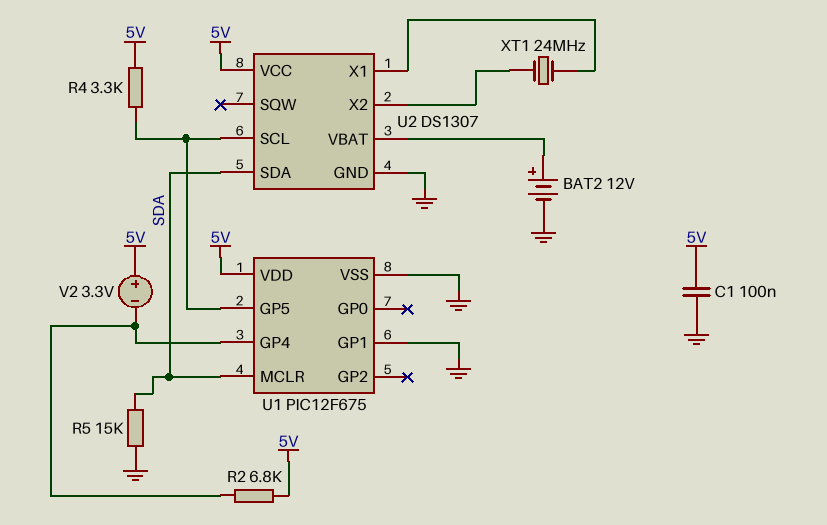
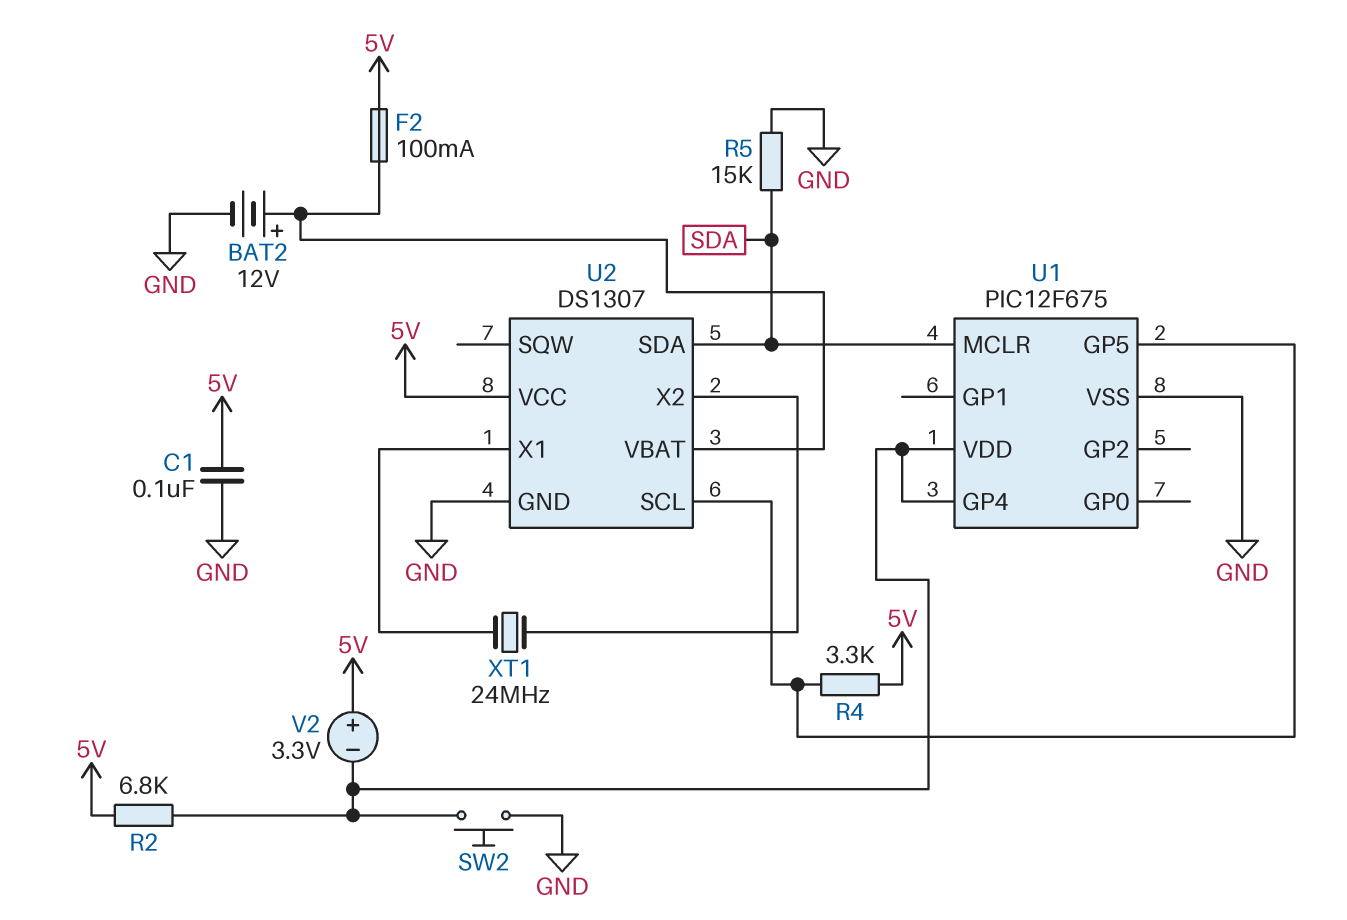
F2: none -> 100mA (5V, U2/VBAT)
SW2: none -> button (GND, U1/GP4)
U1 pin GP1: GND -> none
U1 pin VDD: 5V -> U1/GP4

